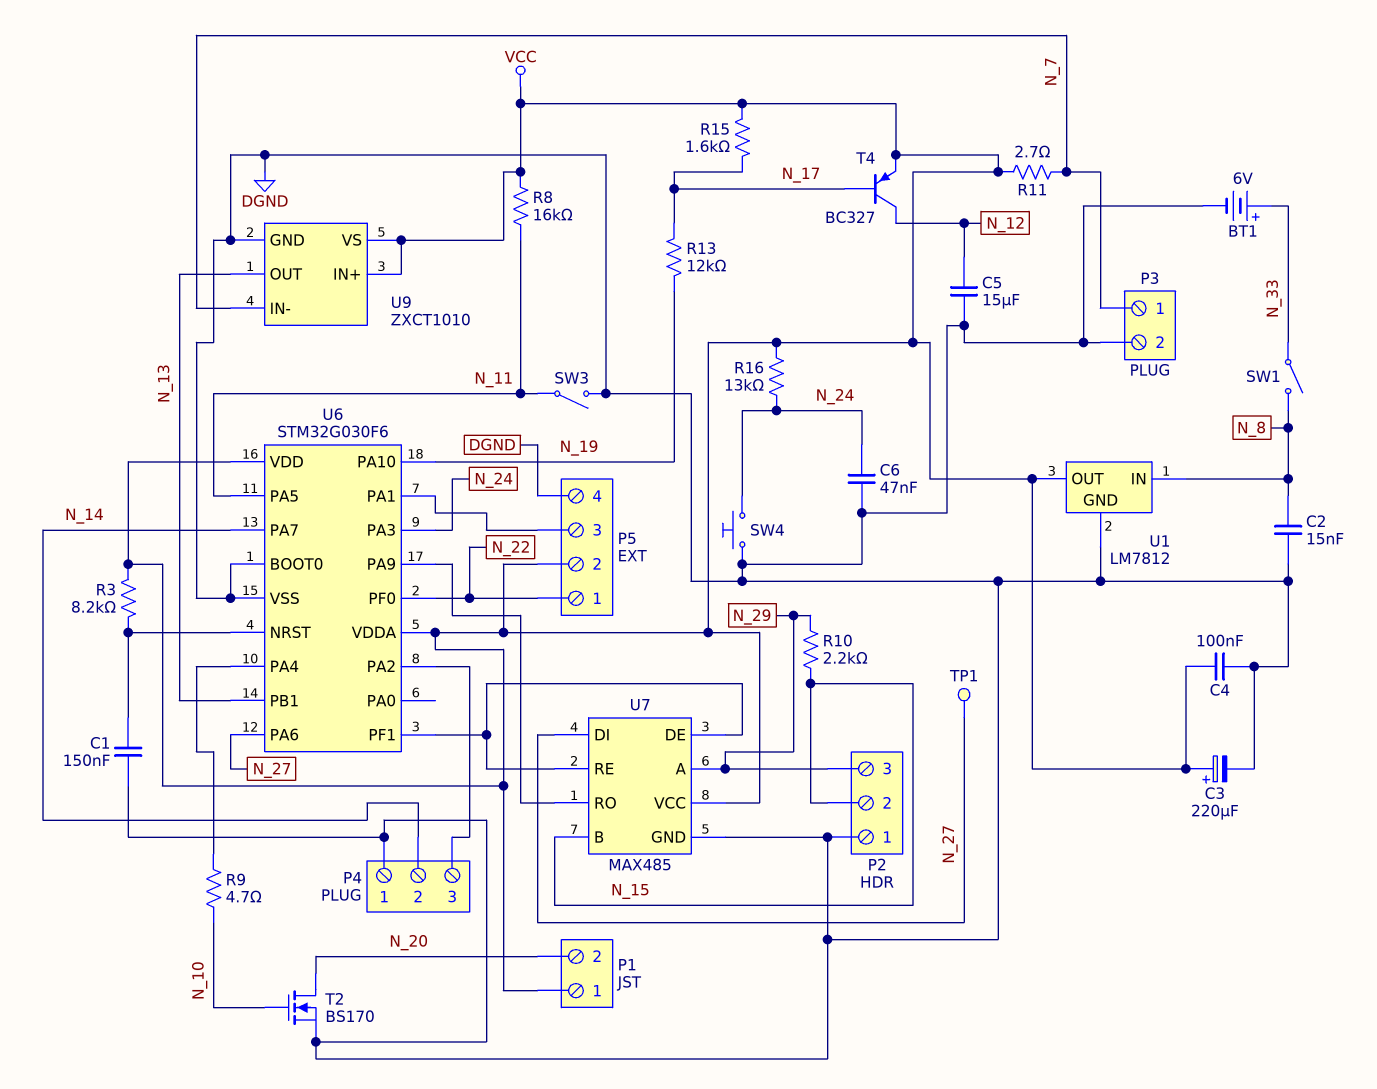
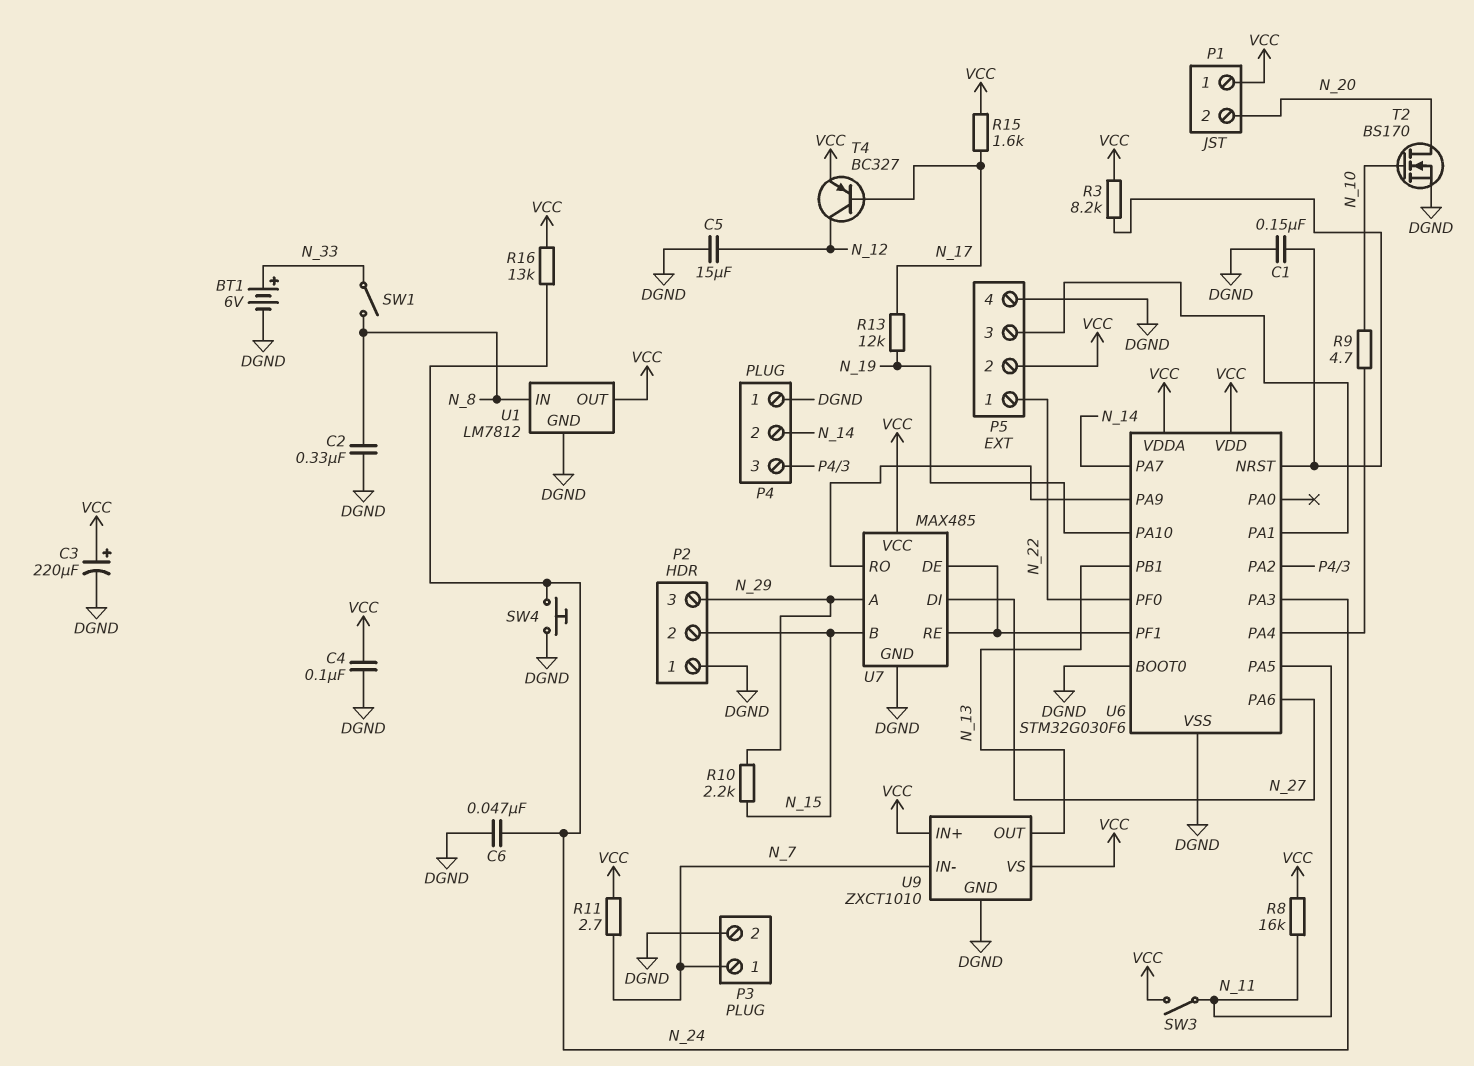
C2: 15nF (DGND, N_8) -> 330nF (DGND, N_8)
SW3: switch (DGND, N_11) -> switch (N_11, VCC)
TP1: test point (N_27) -> none

